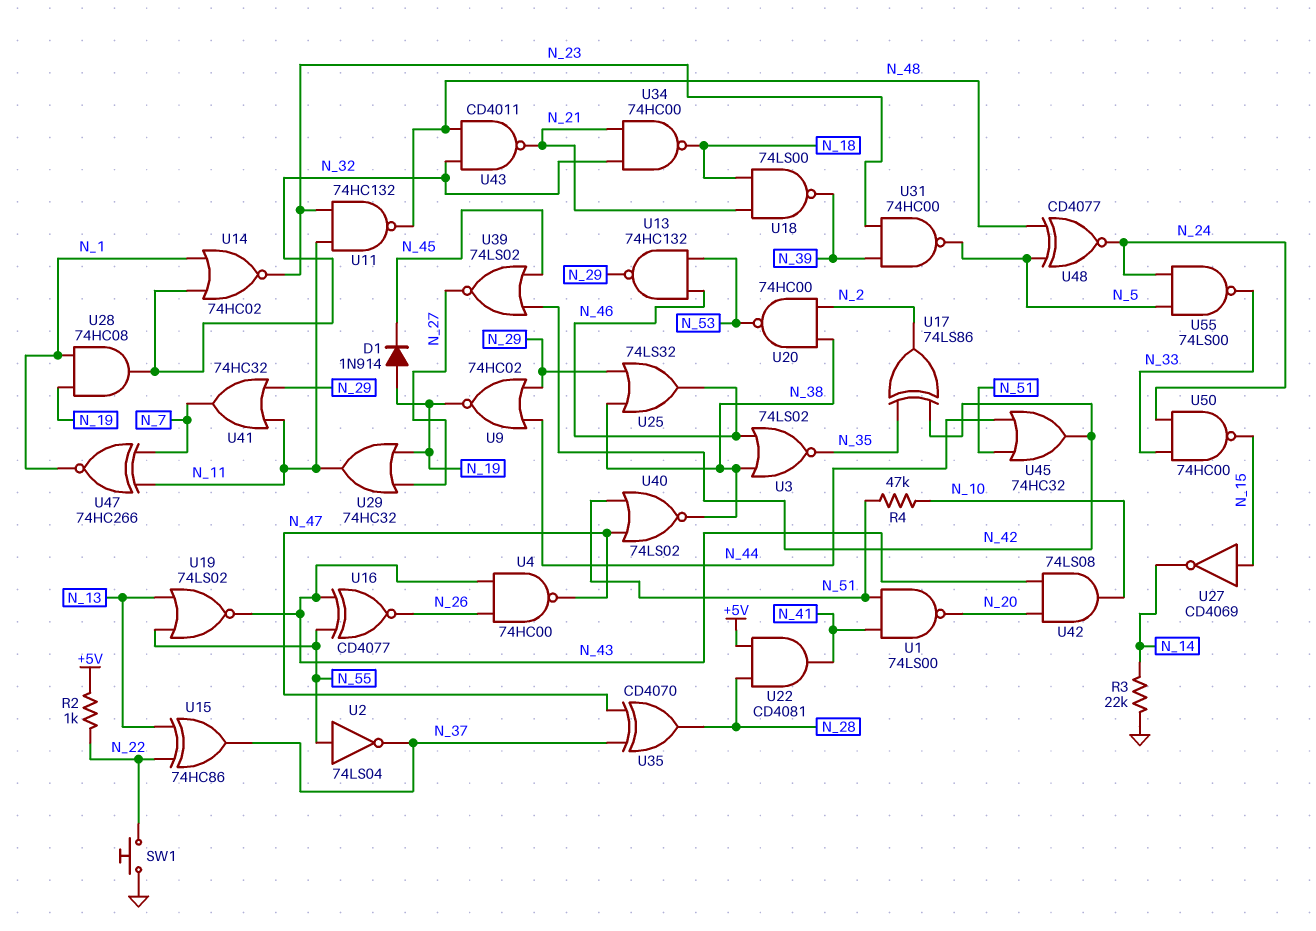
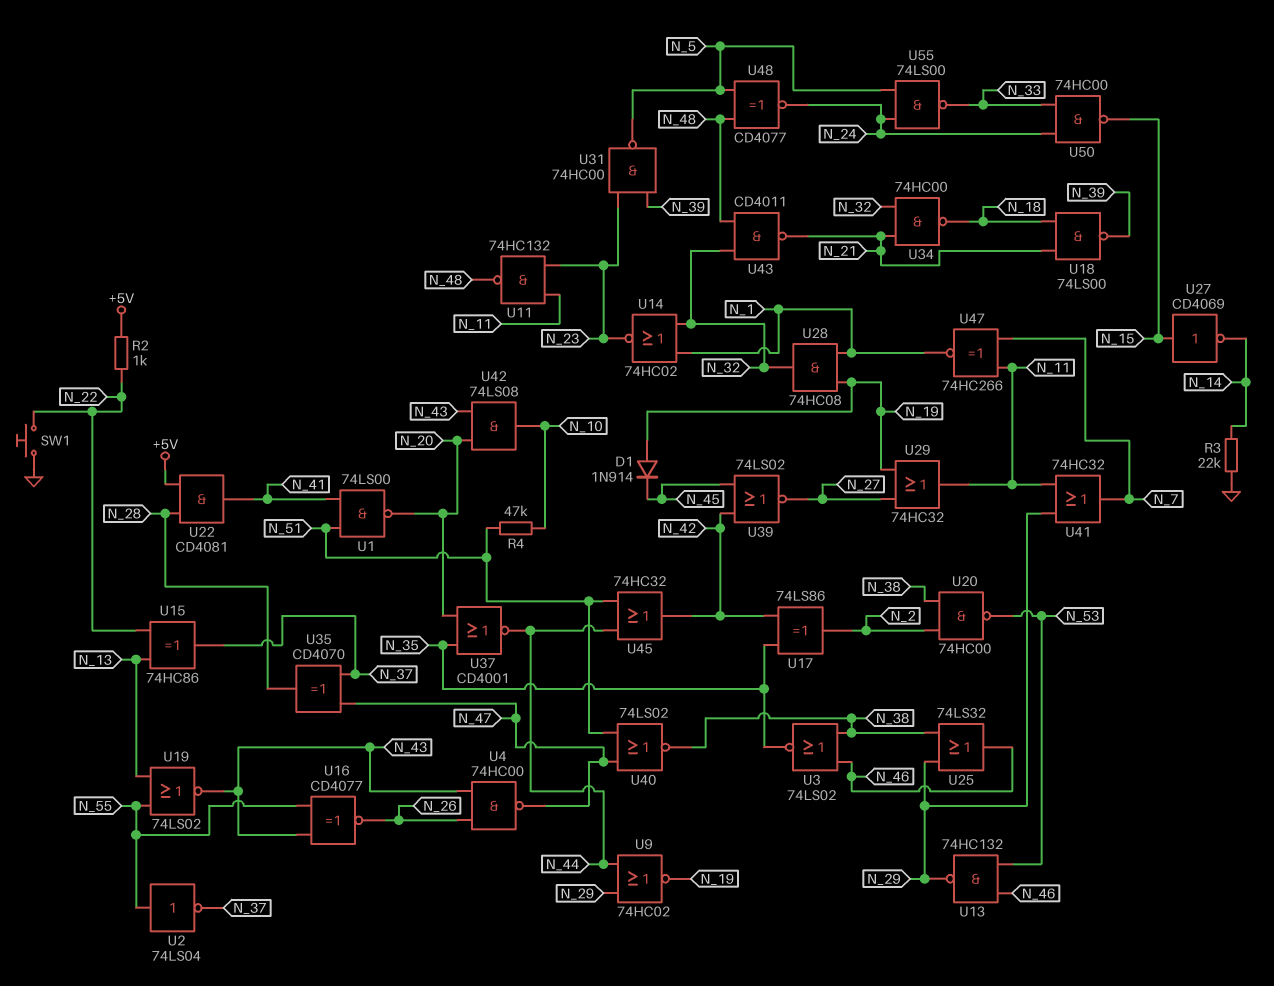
U37: none -> NOR CD4001 (in N_20, in N_35, out N_44)

